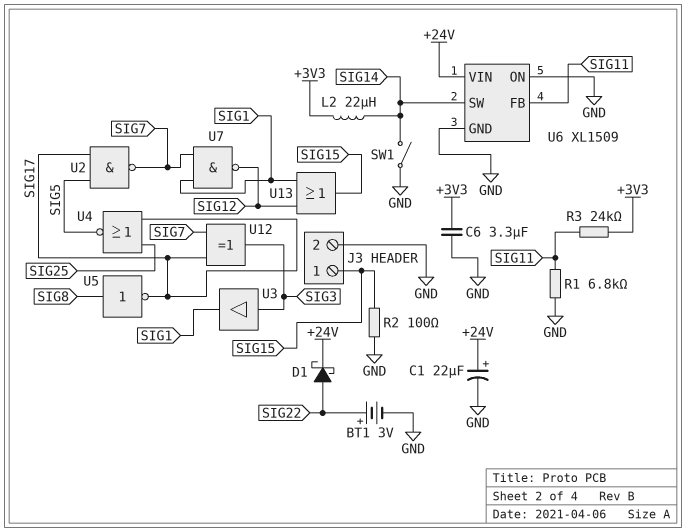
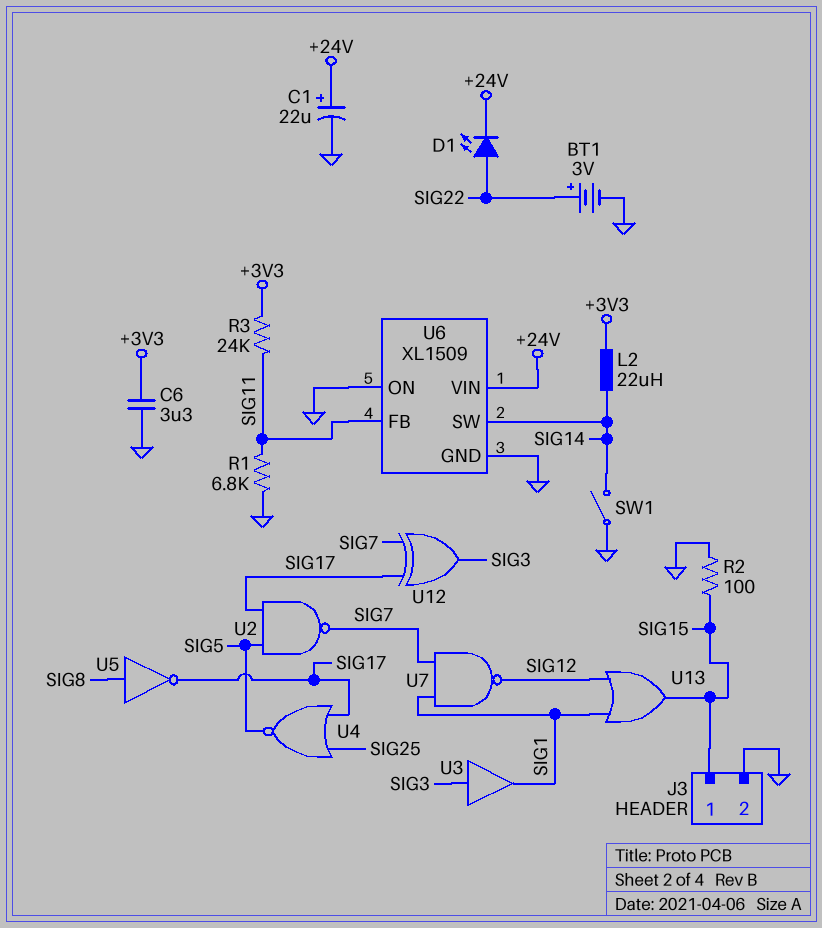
D1: schottky (A SIG22, K +24V) -> LED (A SIG22, K +24V)

